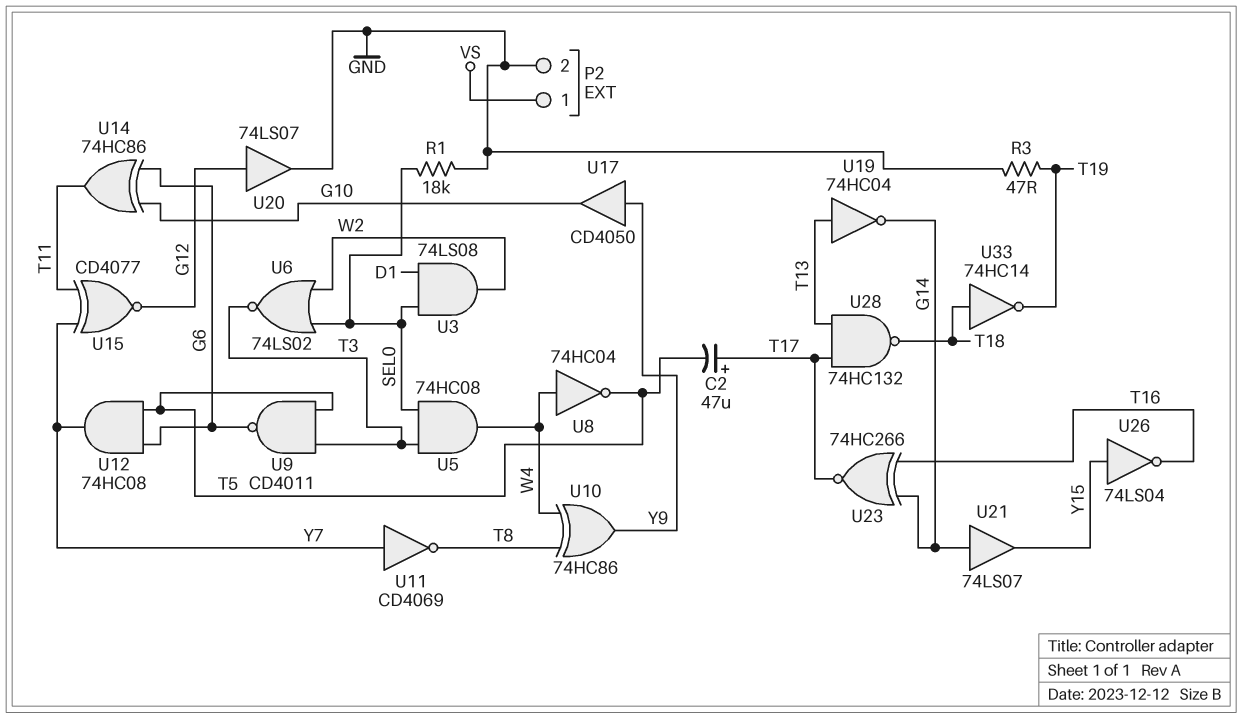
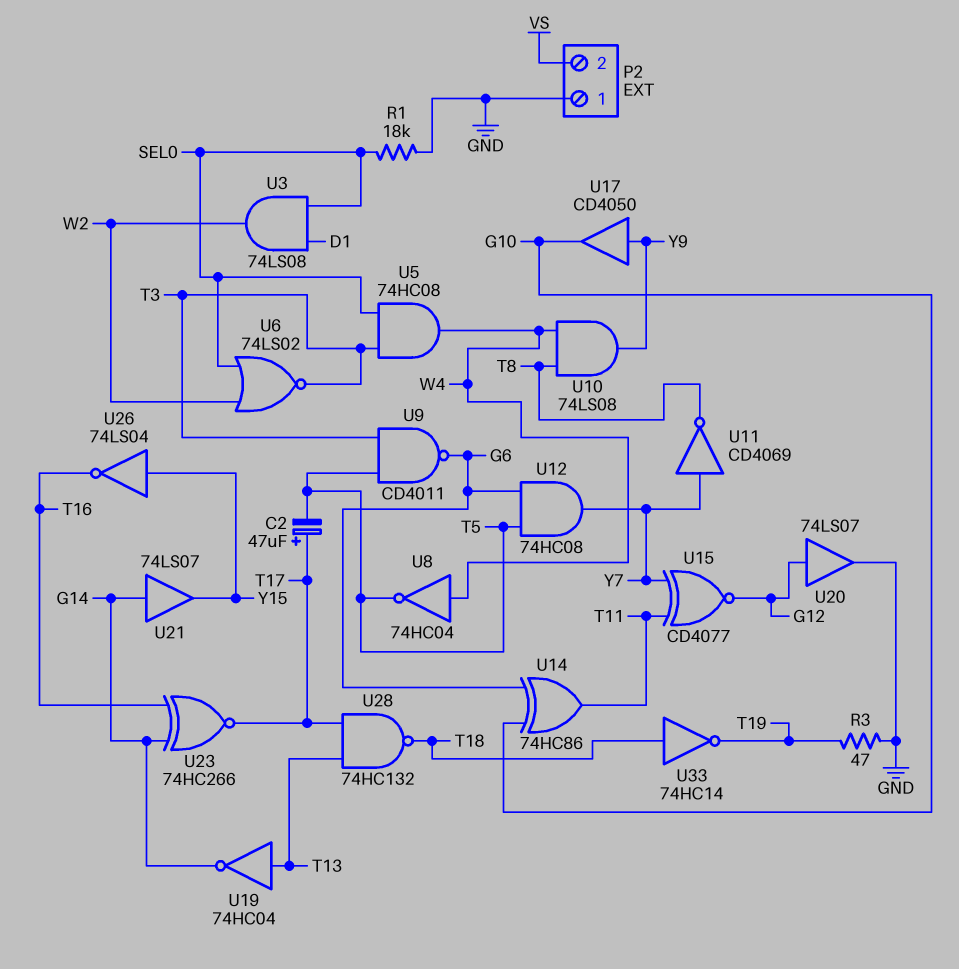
P2 pin 1: VS -> GND
P2 pin 2: GND -> VS
U10: XOR 74HC86 (in T8, in W4, out Y9) -> AND 74LS08 (in T8, in W4, out Y9)

